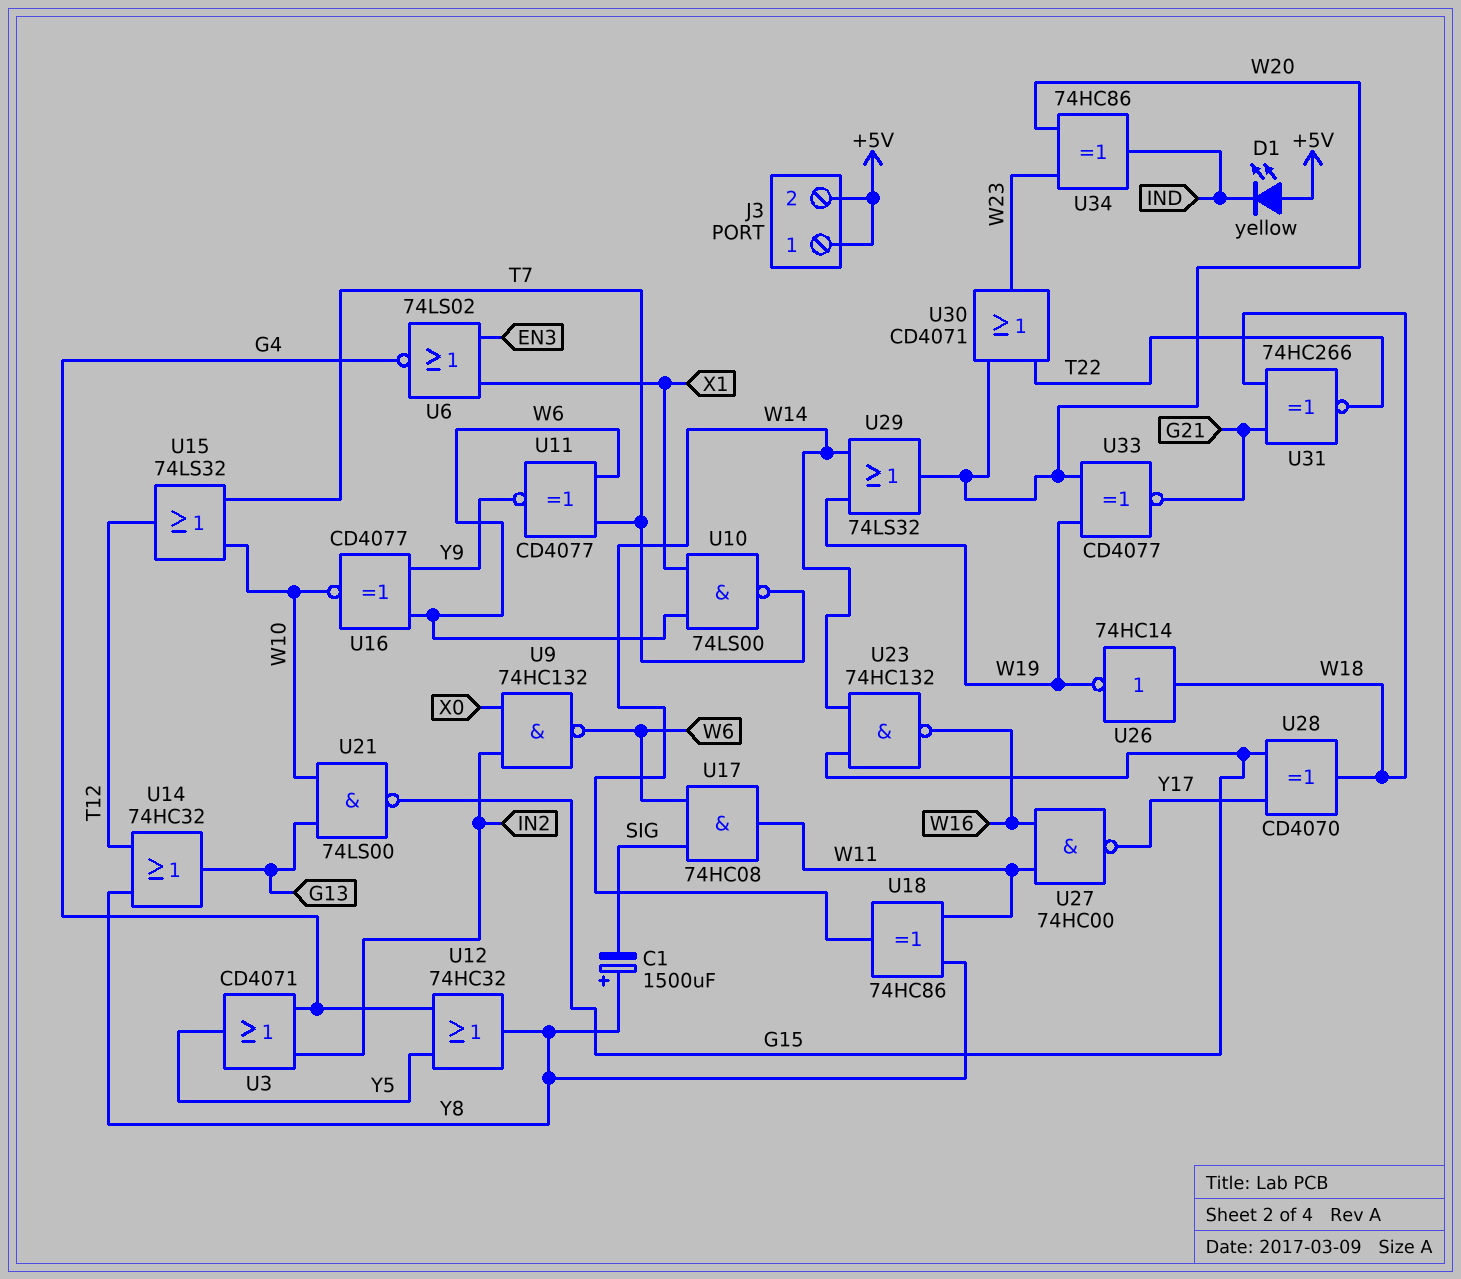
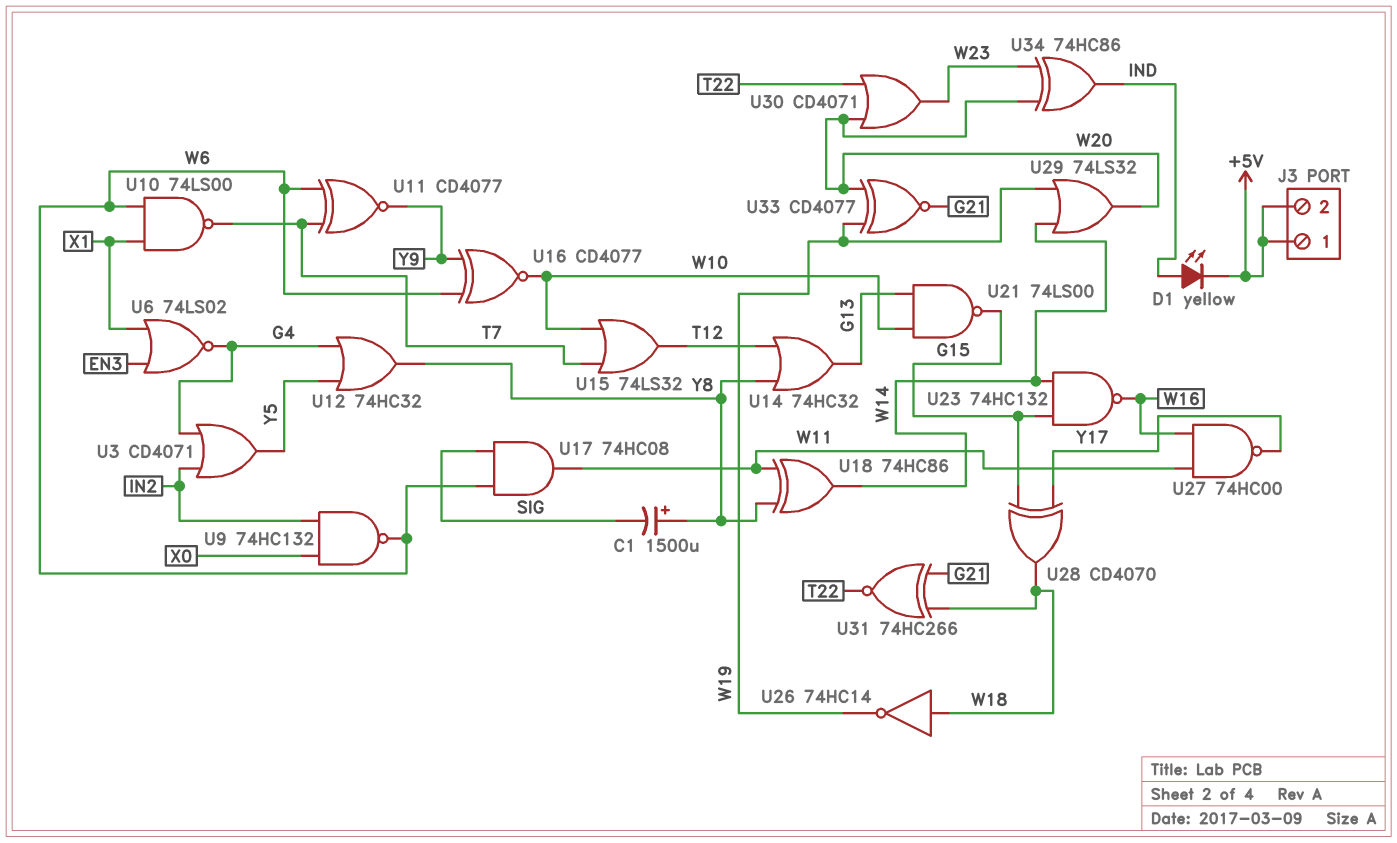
D1: LED yellow (A +5V, K IND) -> LED yellow (A IND, K +5V)

